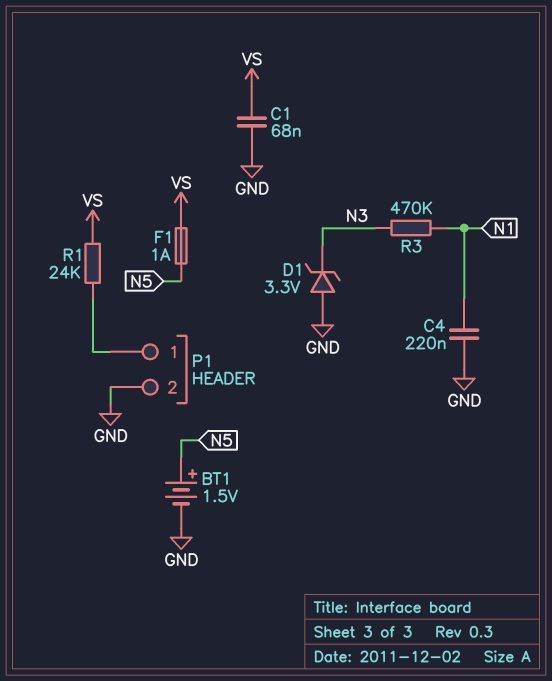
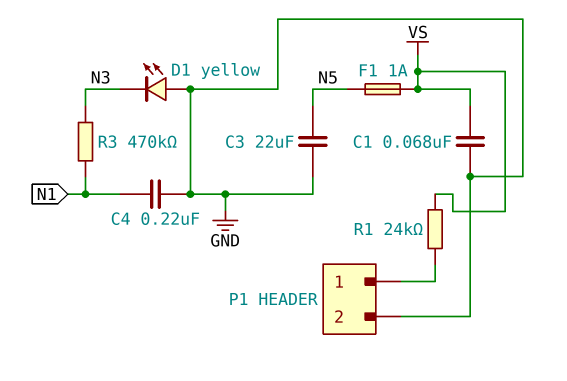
BT1: 1.5V (plus N5, minus GND) -> none
C3: none -> 22uF (GND, N5)
D1: zener 3.3V (A GND, K N3) -> LED yellow (A GND, K N3)

